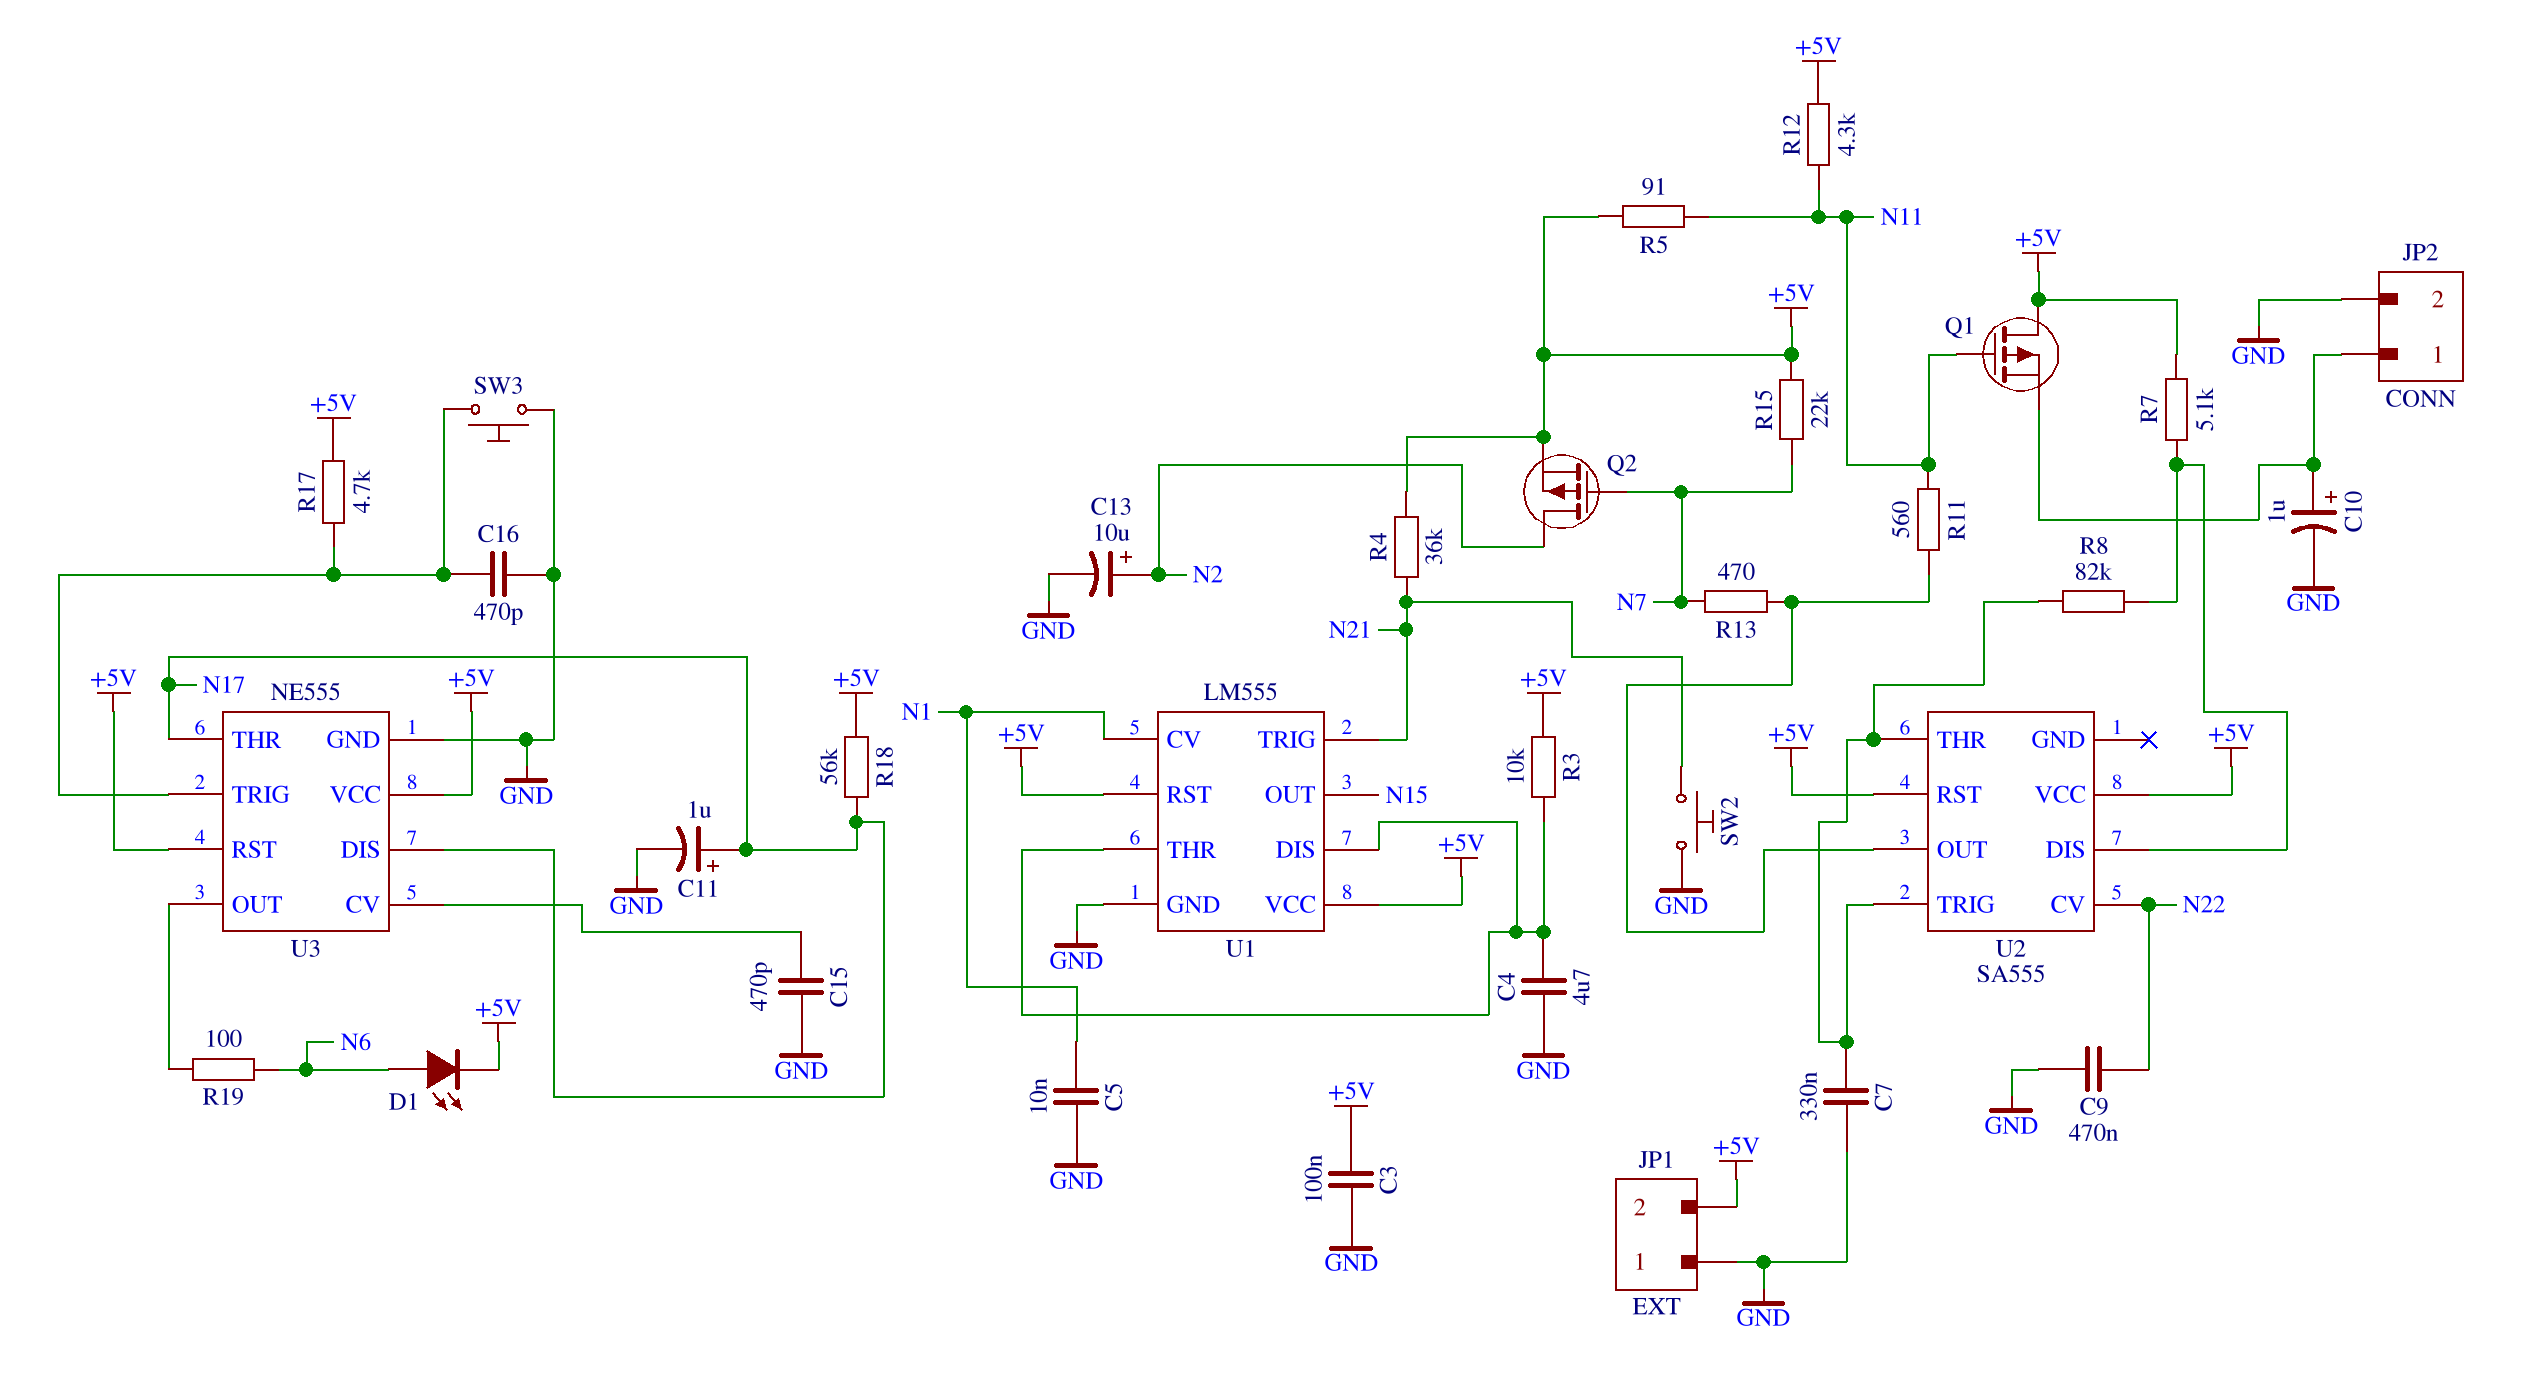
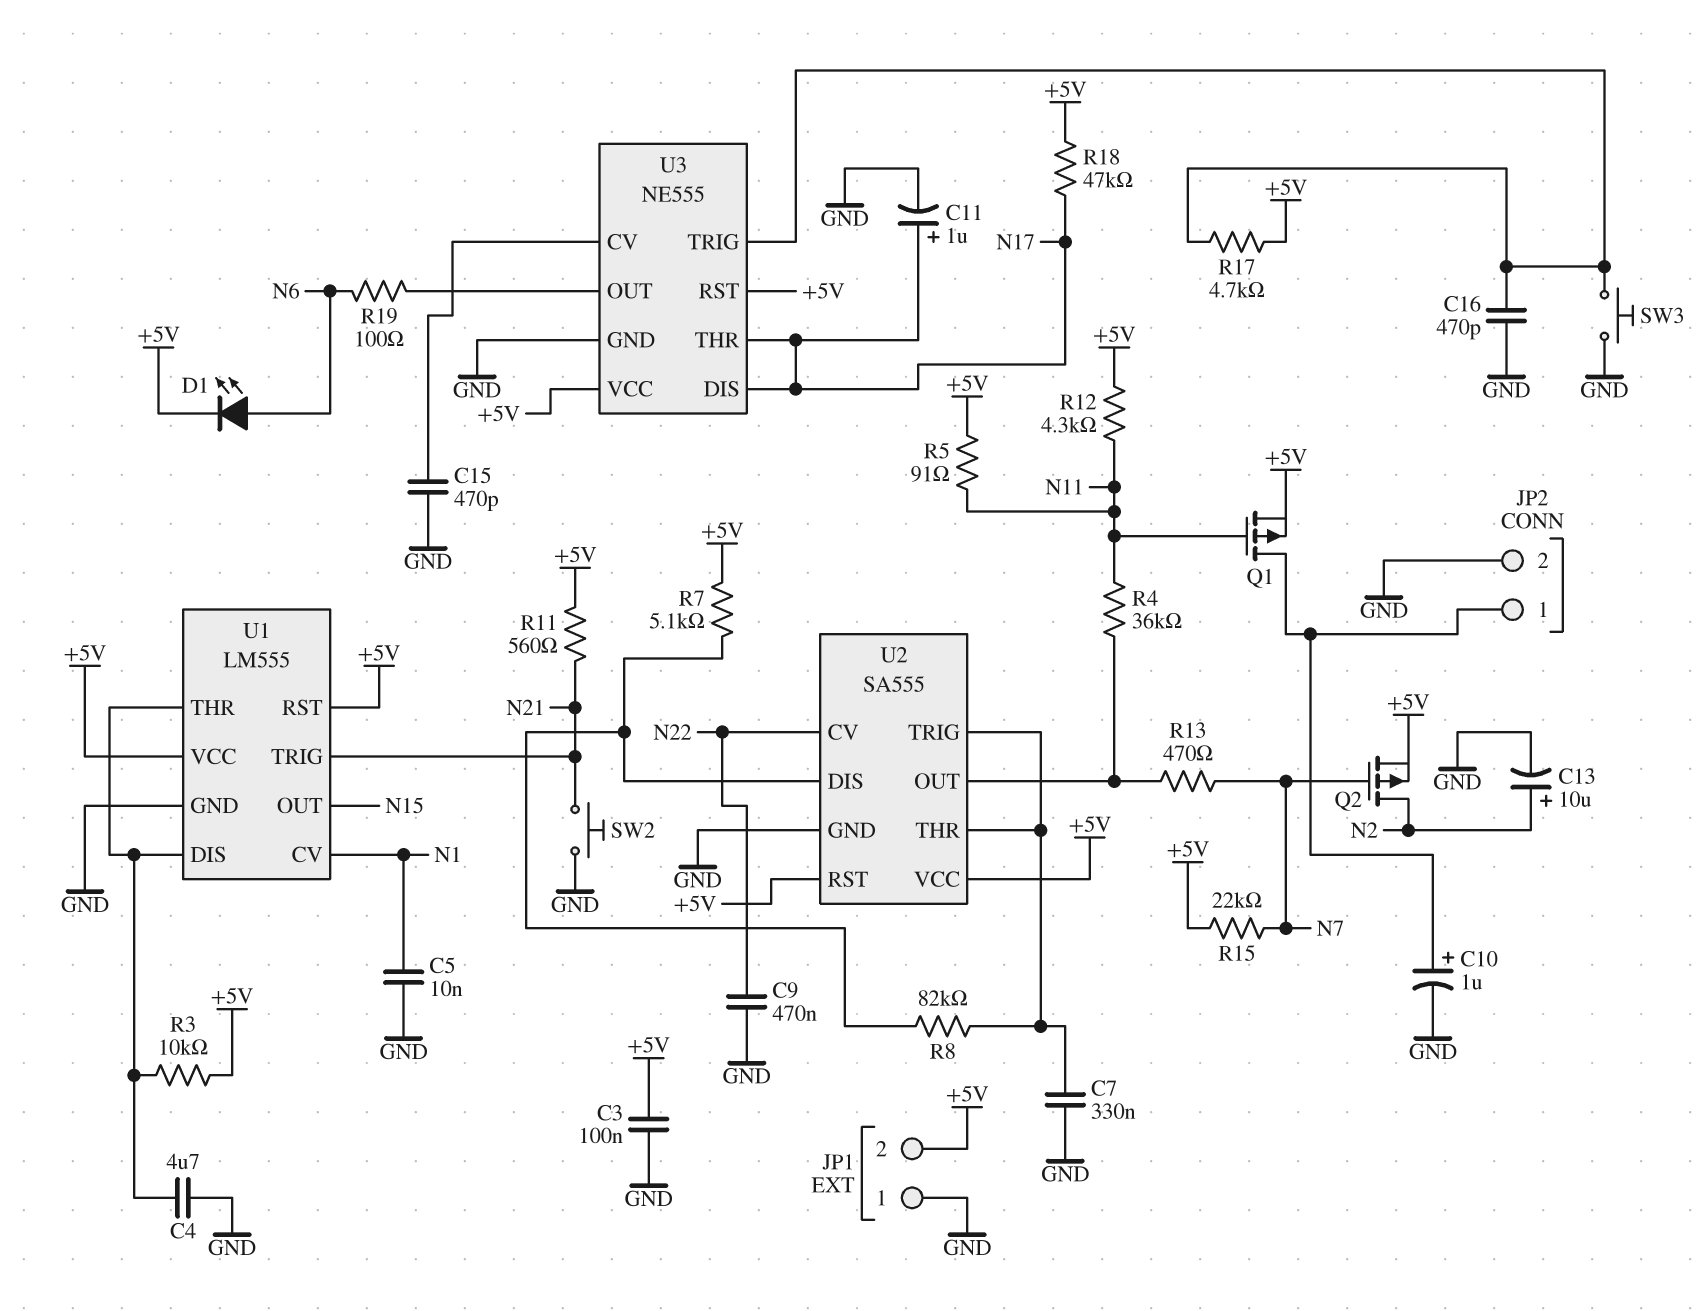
Q1: PMOS (G N11, D +5V, S JP2/1) -> PMOS (G N11, D JP2/1, S +5V)
R4: 36k (+5V, N21) -> 36k (N11, U2/OUT)
R11: 560 (N11, U2/OUT) -> 560 (+5V, N21)
R18: 56k (+5V, N17) -> 47k (+5V, N17)
U2 pin GND: none -> GND

